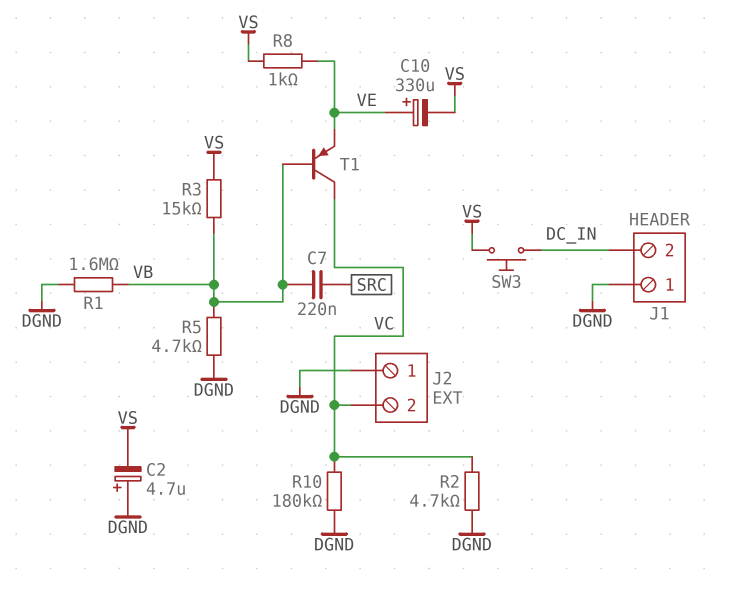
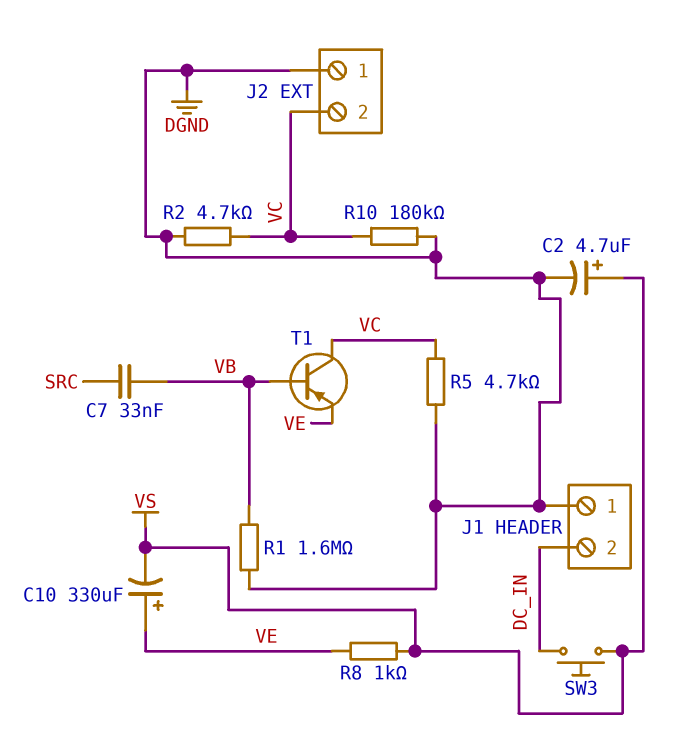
C2: 4.7uF (plus DGND, minus VS) -> 4.7uF (plus VS, minus DGND)
C7: 220nF (SRC, VB) -> 33nF (SRC, VB)
R3: 15k (VB, VS) -> none
R5: 4.7k (DGND, VB) -> 4.7k (DGND, VC)

